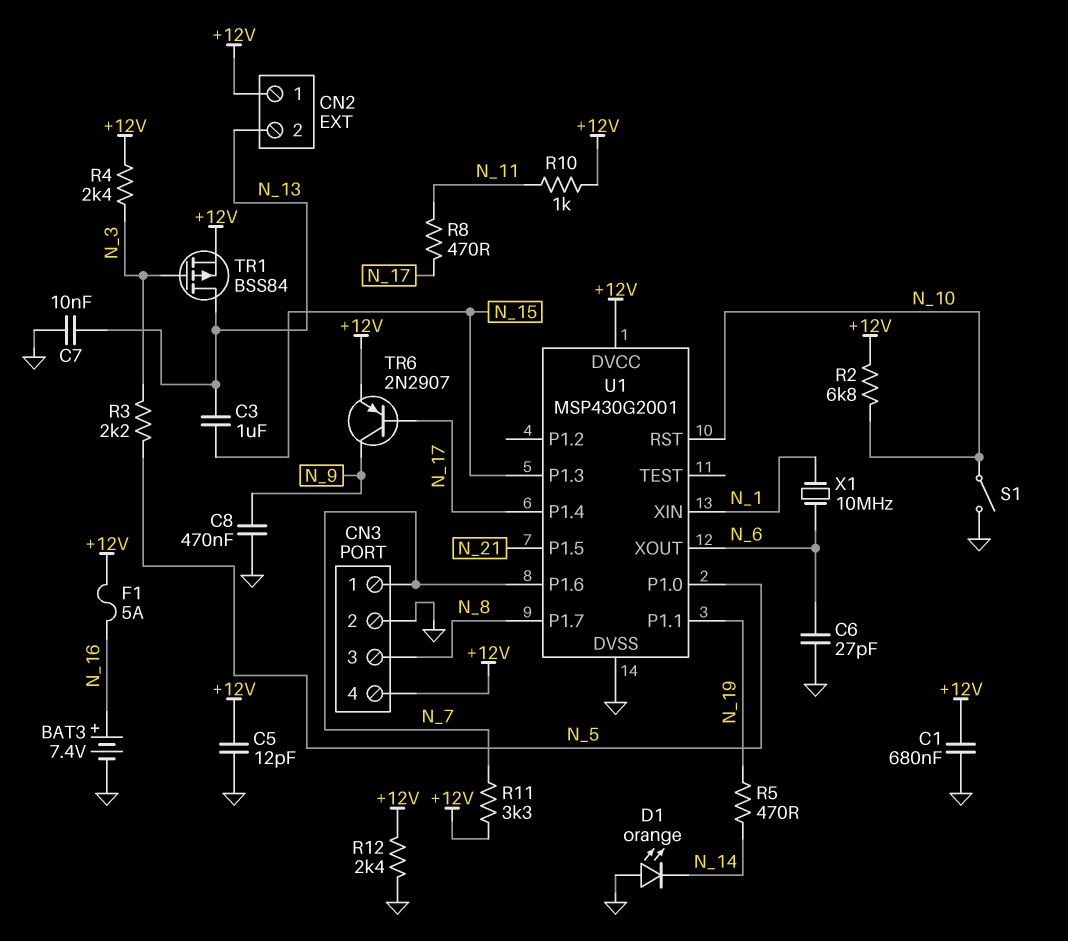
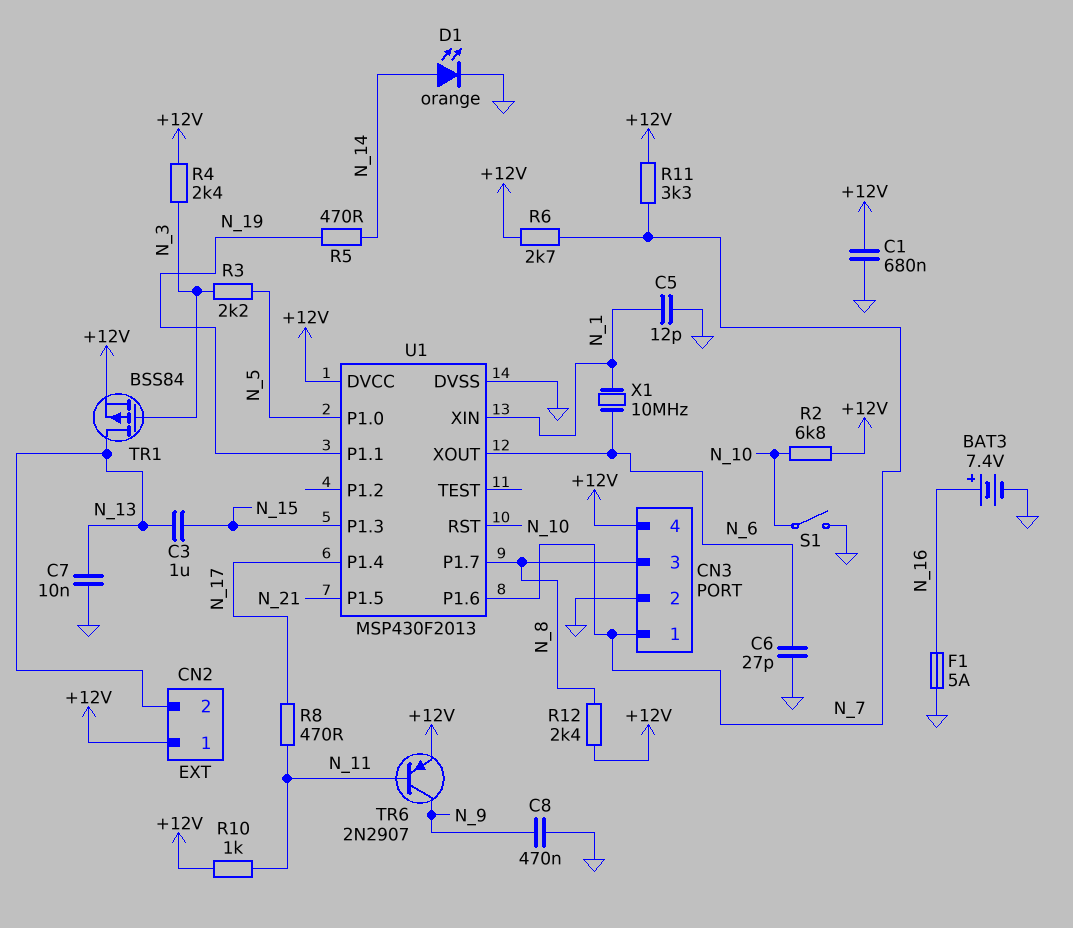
C5: 12pF (+12V, GND) -> 12pF (GND, N_1)
D1: LED orange (A GND, K N_14) -> LED orange (A N_14, K GND)
F1: 5A (+12V, N_16) -> 5A (GND, N_16)
R6: none -> 2.7k (+12V, N_7)
R12: 2.4k (+12V, GND) -> 2.4k (+12V, N_8)
TR6: PNP 2N2907 (B N_17, C N_9, E +12V) -> PNP 2N2907 (B N_11, C N_9, E +12V)
U1: MSP430G2001 -> MSP430F2013

